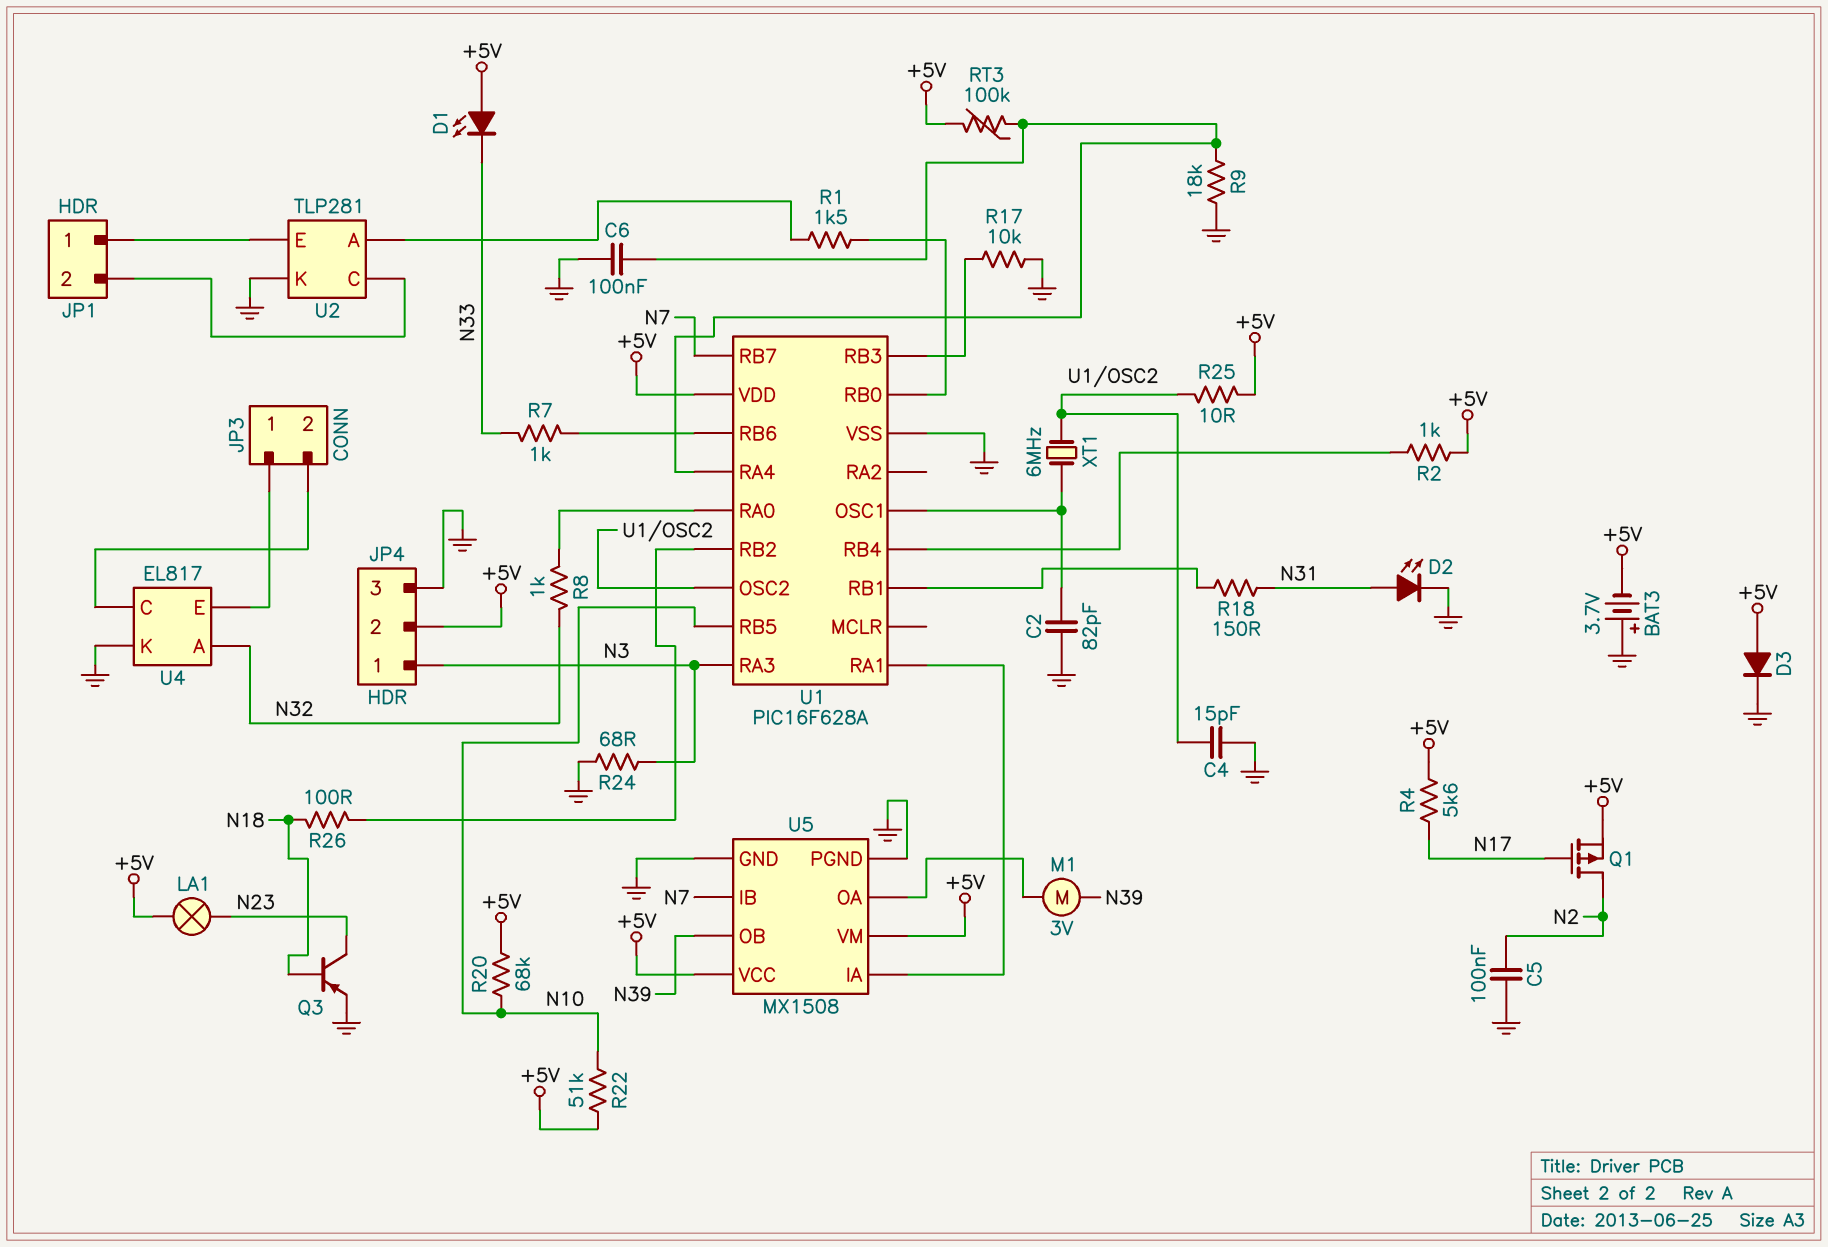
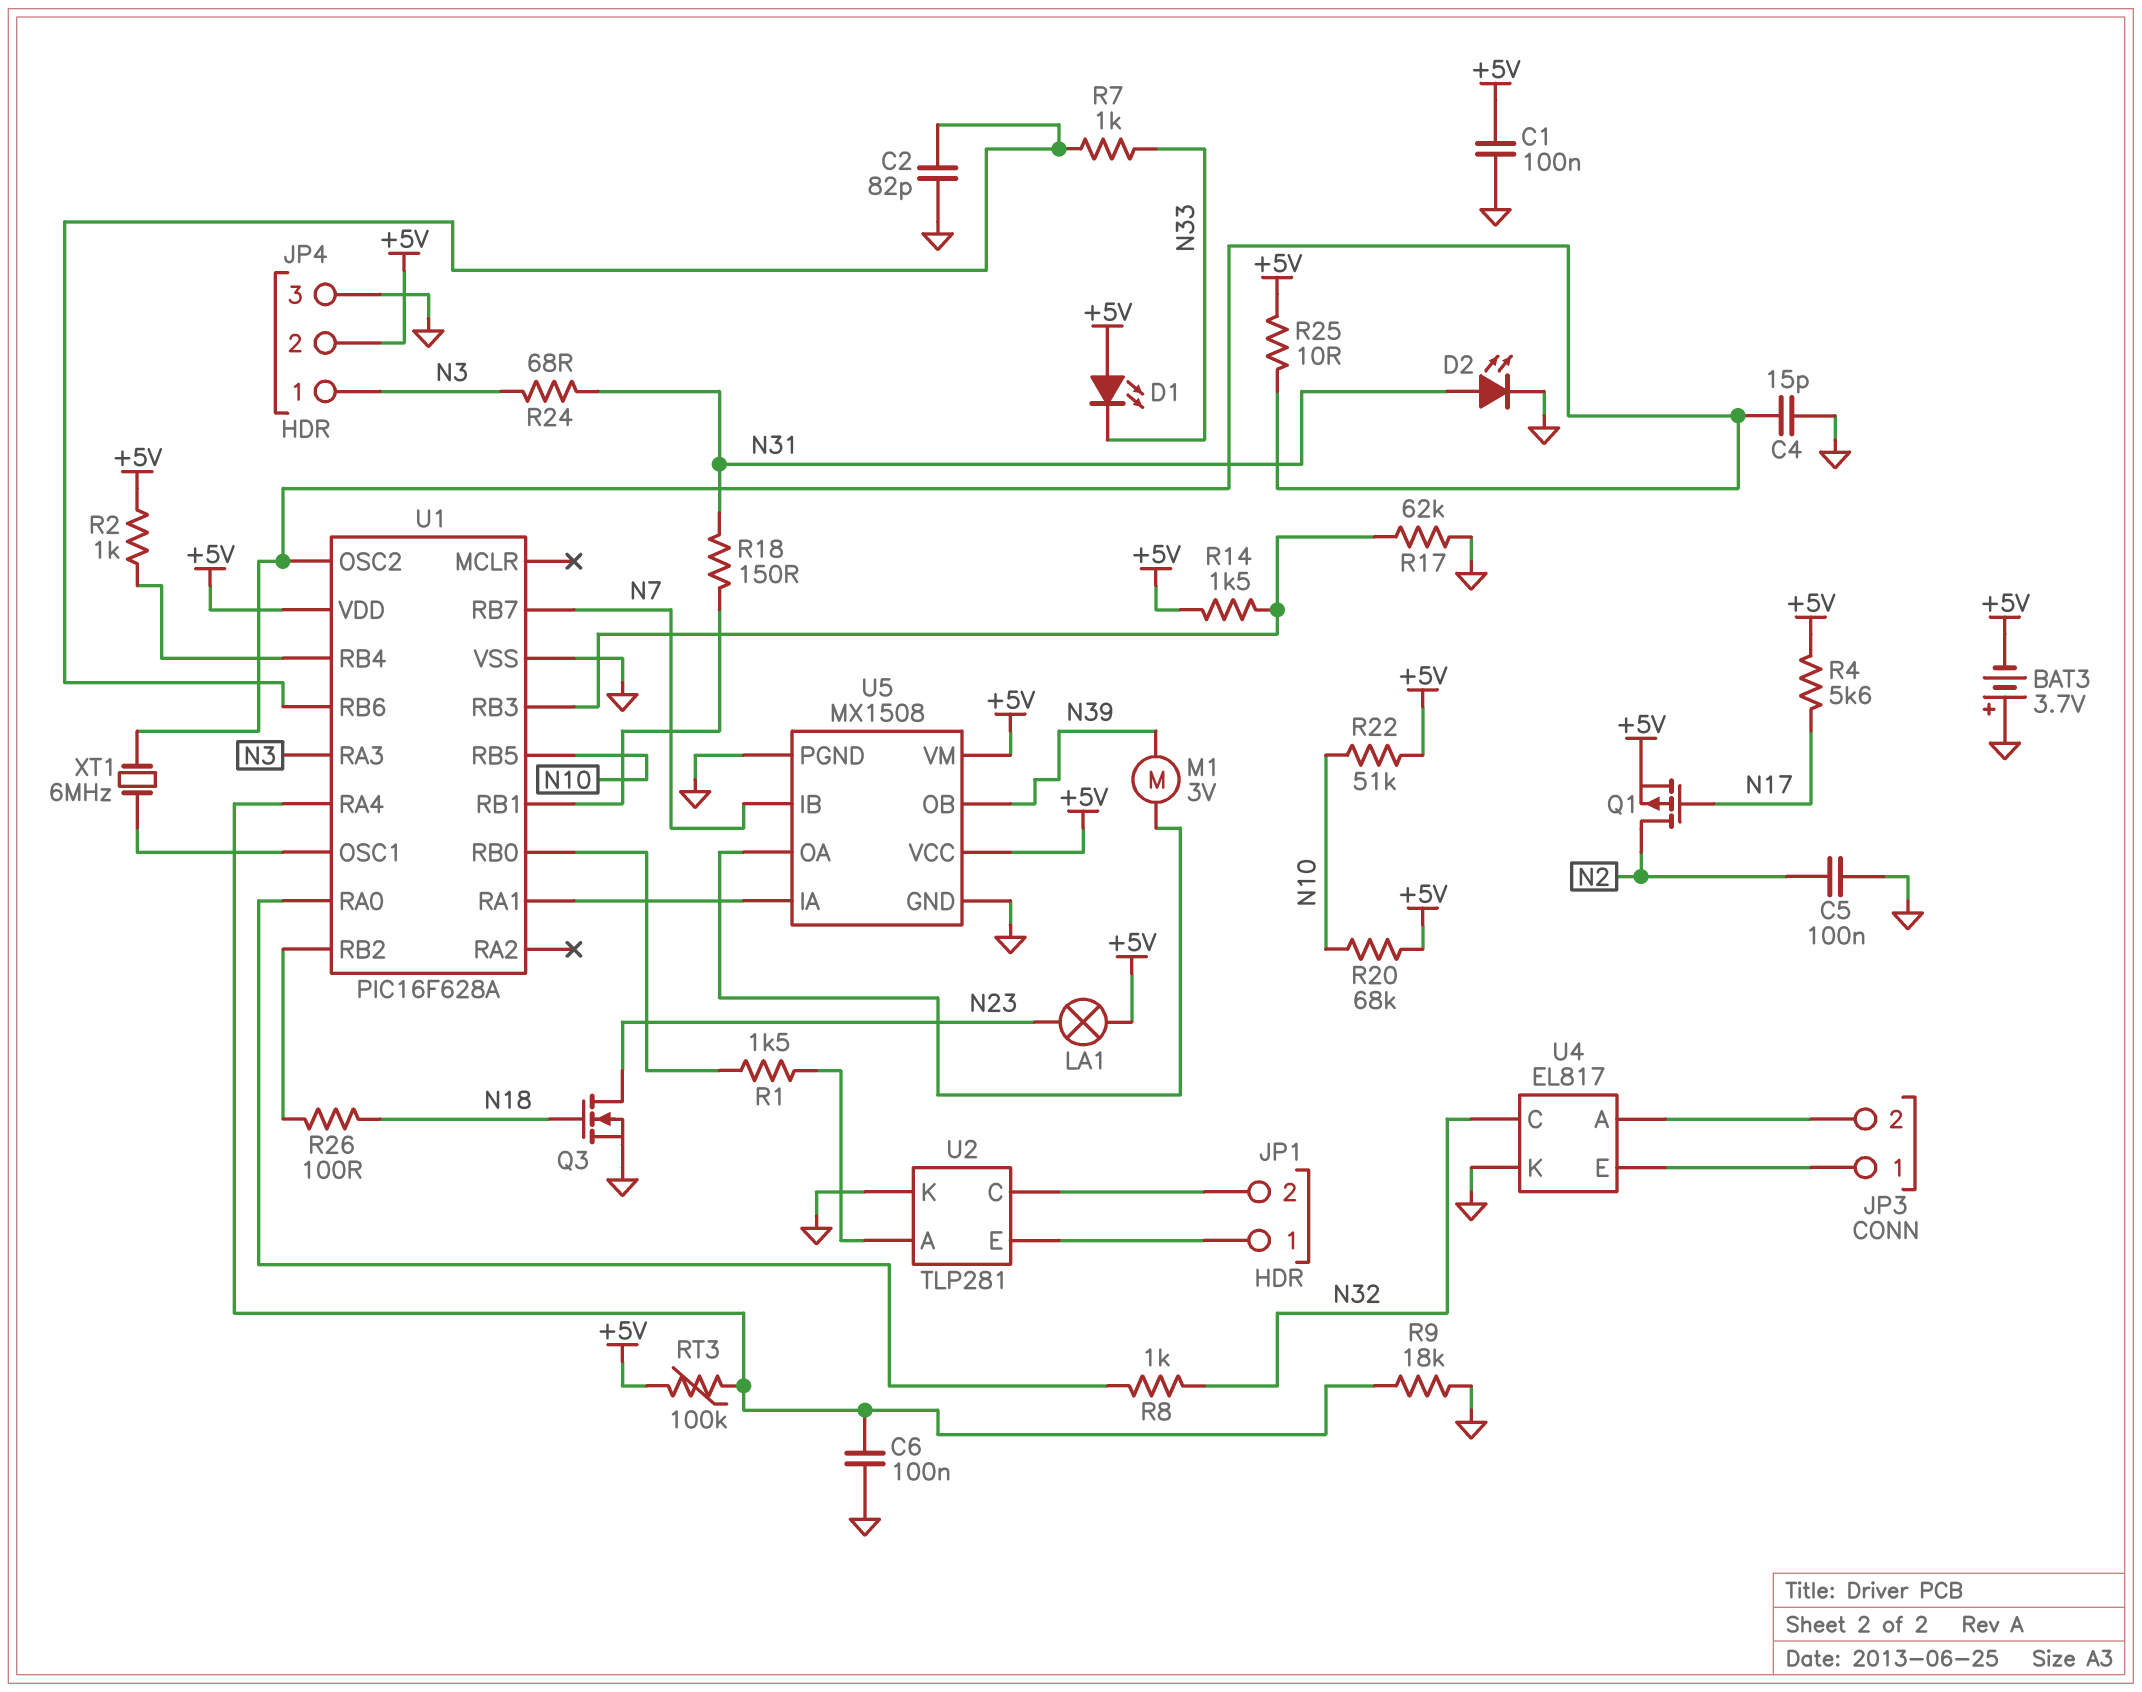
C1: none -> 100nF (+5V, GND)
C2: 82pF (GND, U1/OSC1) -> 82pF (GND, U1/RB6)
D3: diode (A +5V, K GND) -> none
Q3: PNP (B N18, C N23, E GND) -> NMOS (G N18, D N23, S GND)
R14: none -> 1.5k (+5V, U1/RB3)
R17: 10k (GND, U1/RB3) -> 62k (GND, U1/RB3)
R24: 68 (GND, N3) -> 68 (N3, N31)
U4 pin A: N32 -> JP3/2
U4 pin C: JP3/2 -> N32

